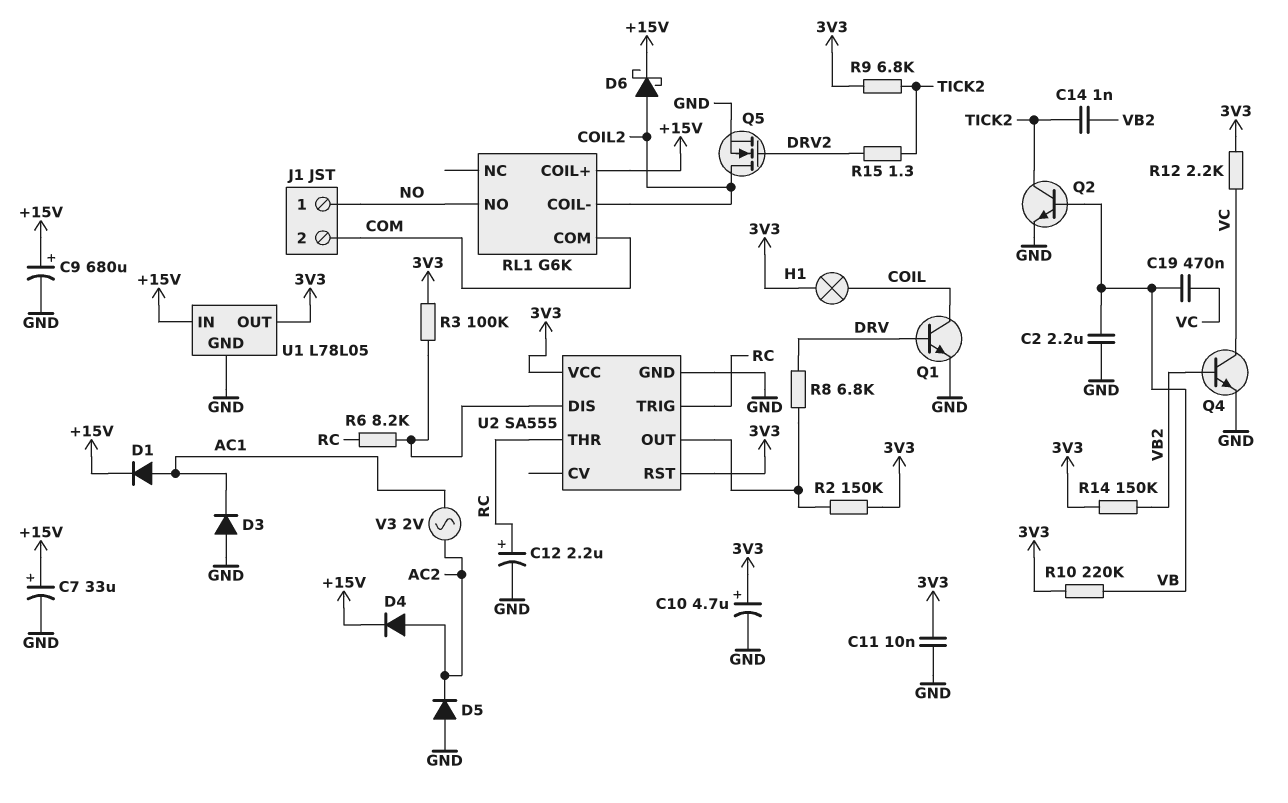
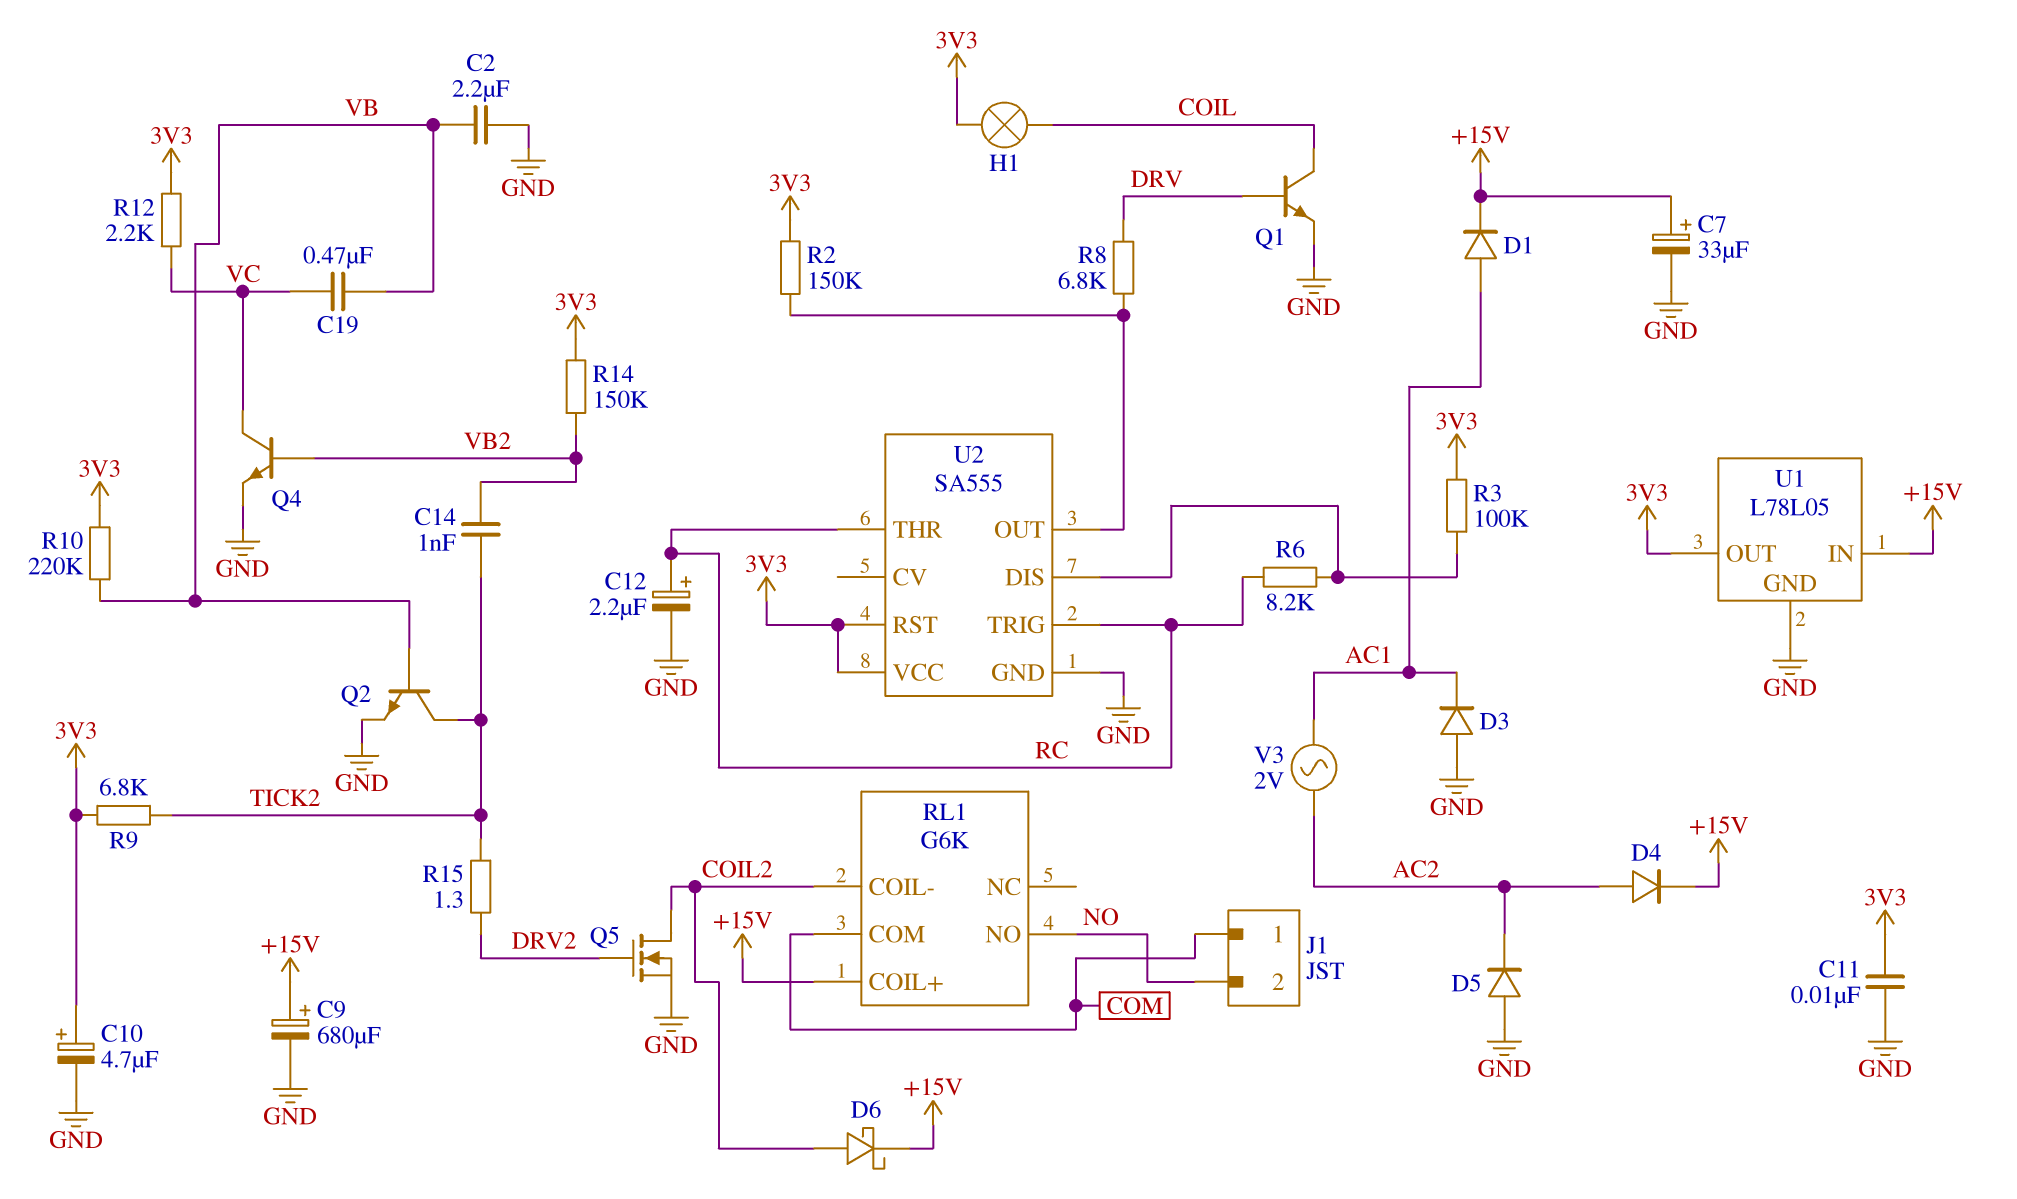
J1 pin 1: NO -> COM
J1 pin 2: COM -> NO

